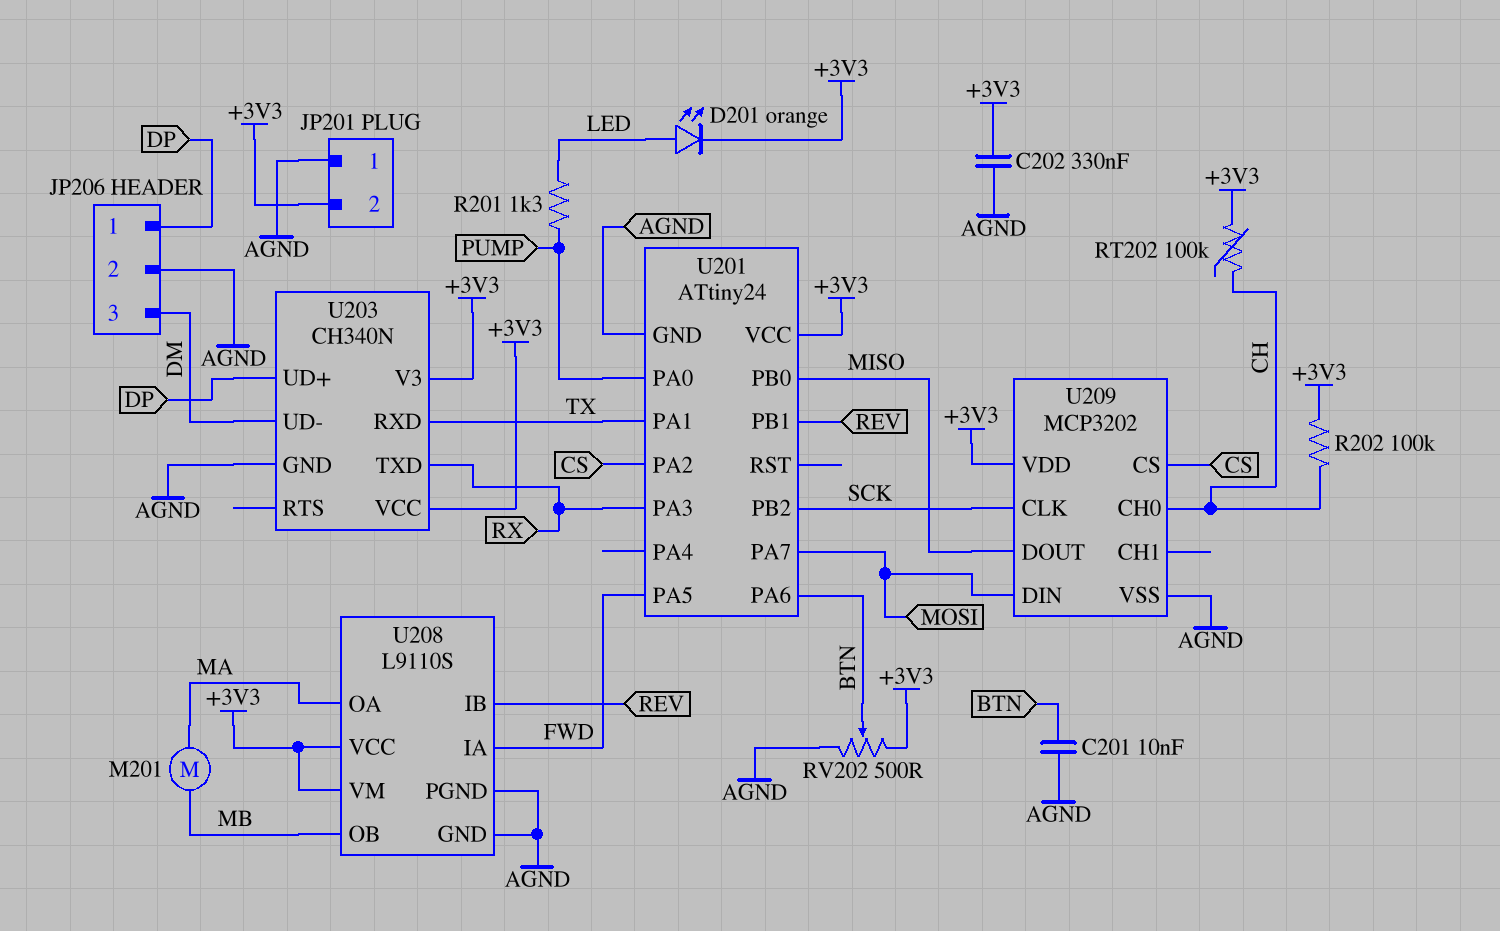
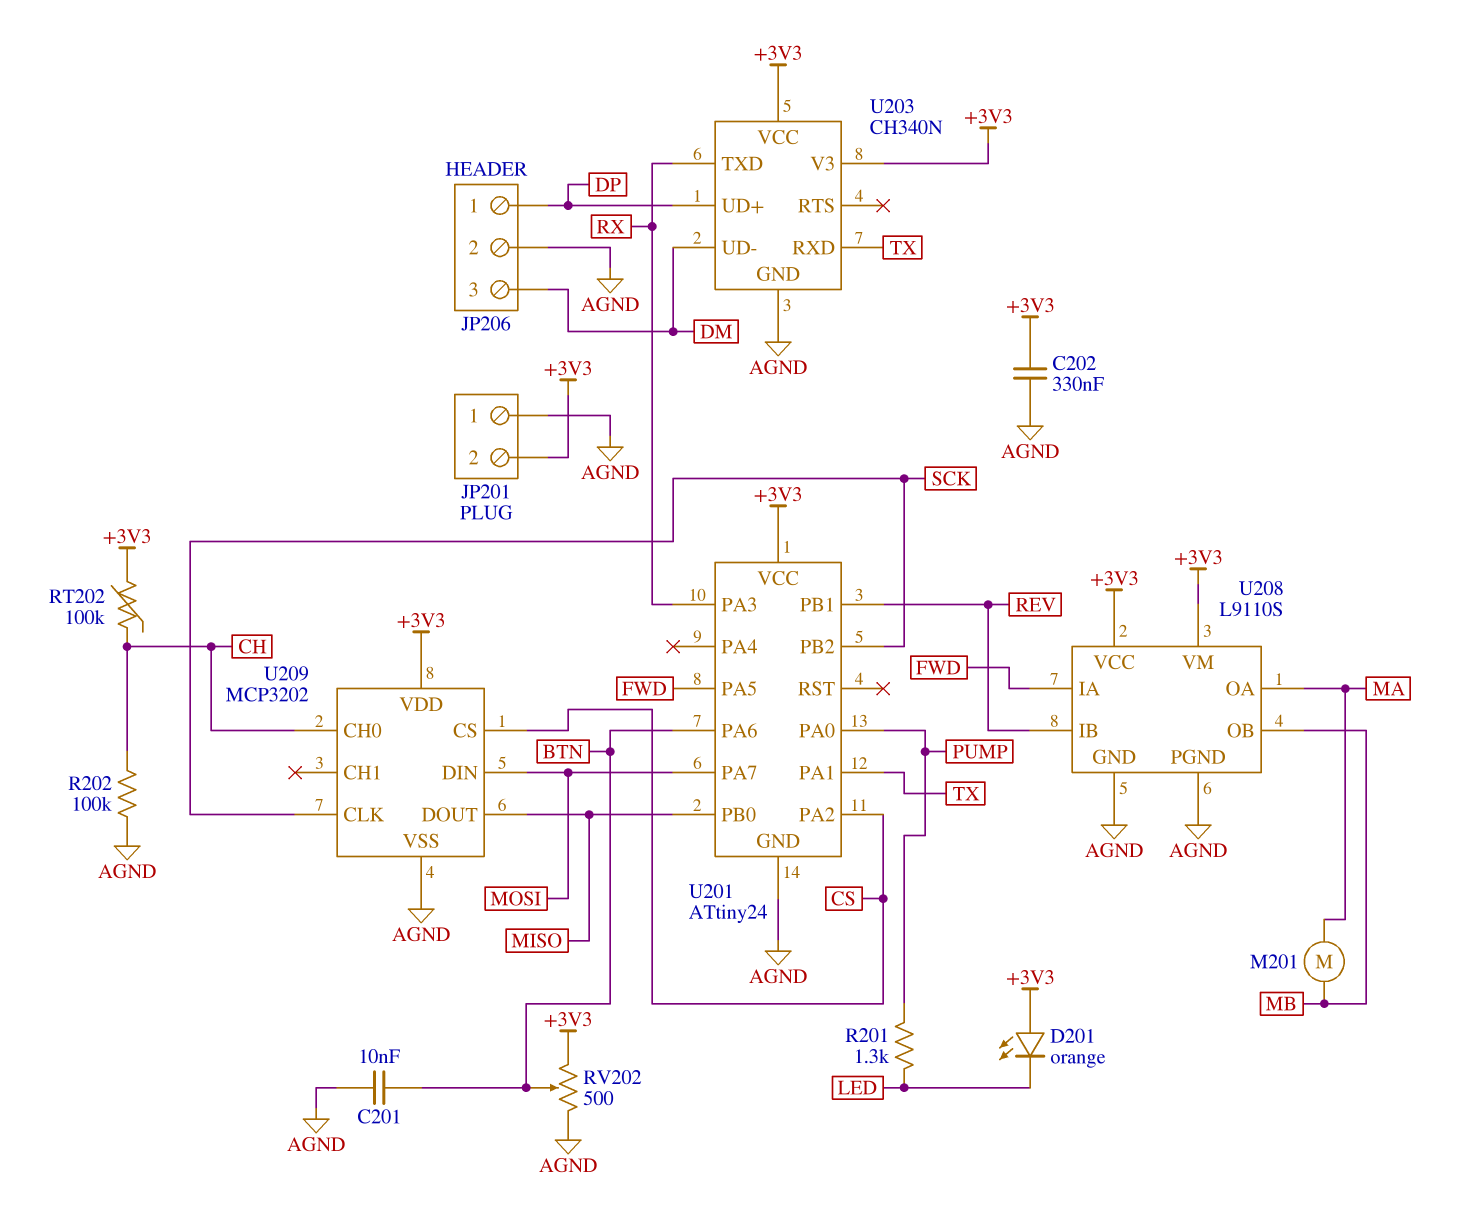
D201: LED orange (A LED, K +3V3) -> LED orange (A +3V3, K LED)
R202: 100k (+3V3, CH) -> 100k (AGND, CH)

